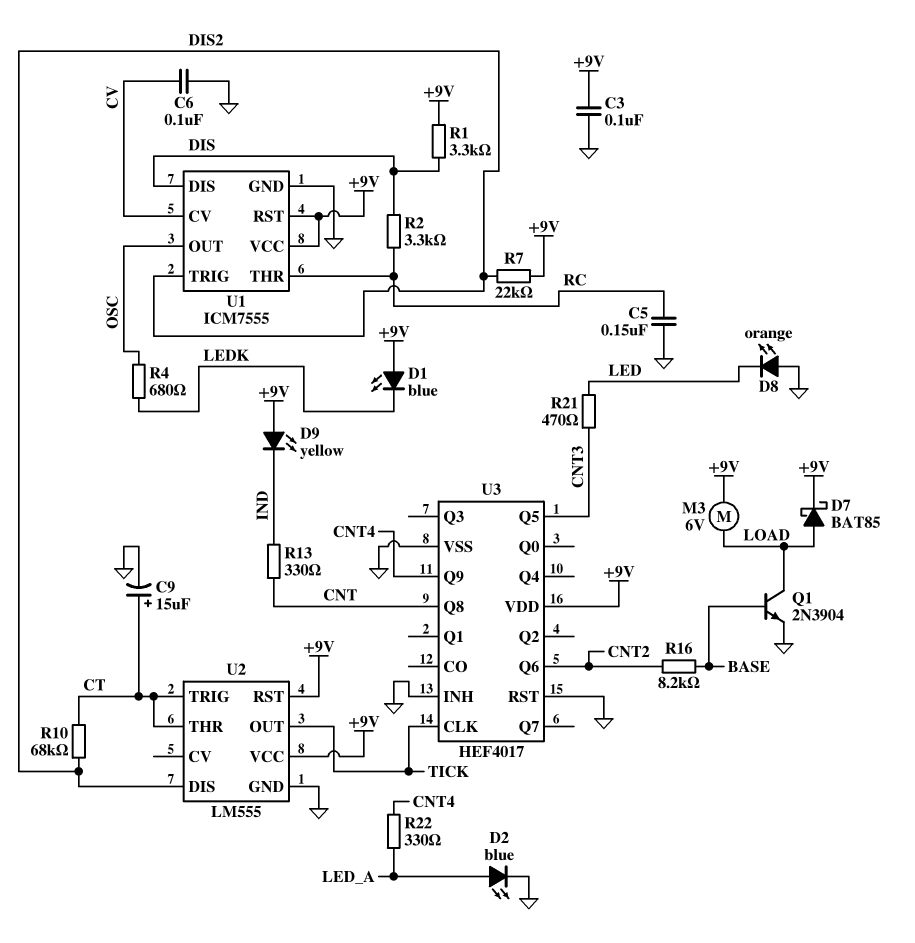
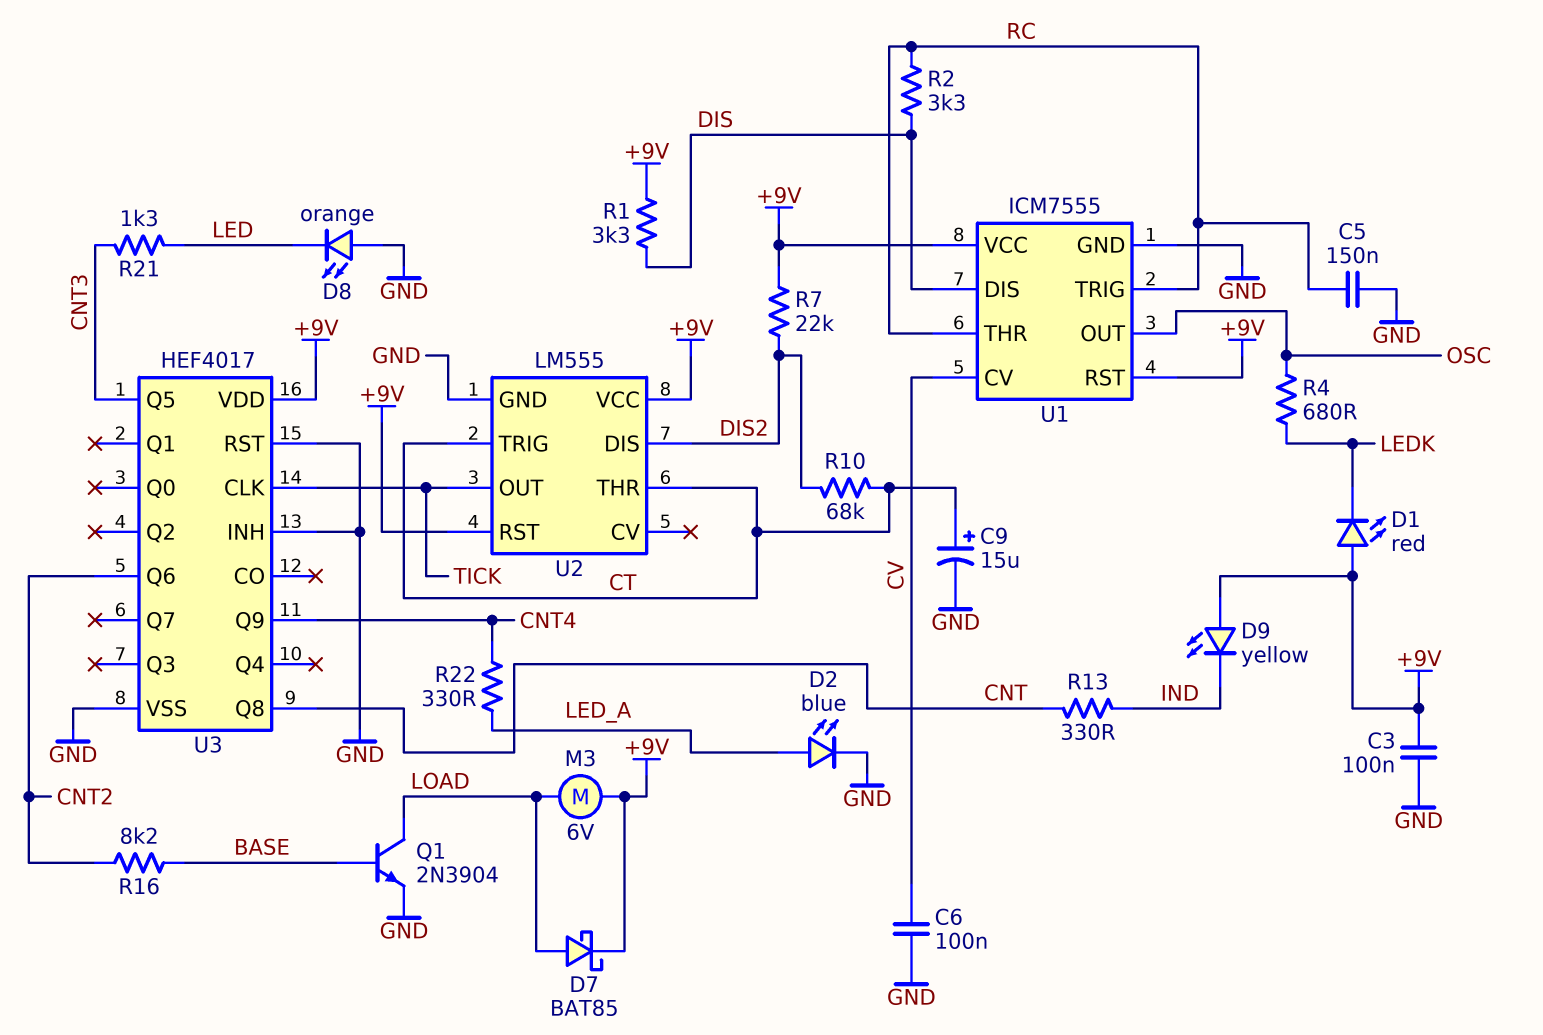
D1: LED blue (A +9V, K LEDK) -> LED red (A +9V, K LEDK)
R21: 470 (CNT3, LED) -> 1.3k (CNT3, LED)
U1 pin TRIG: DIS2 -> RC

